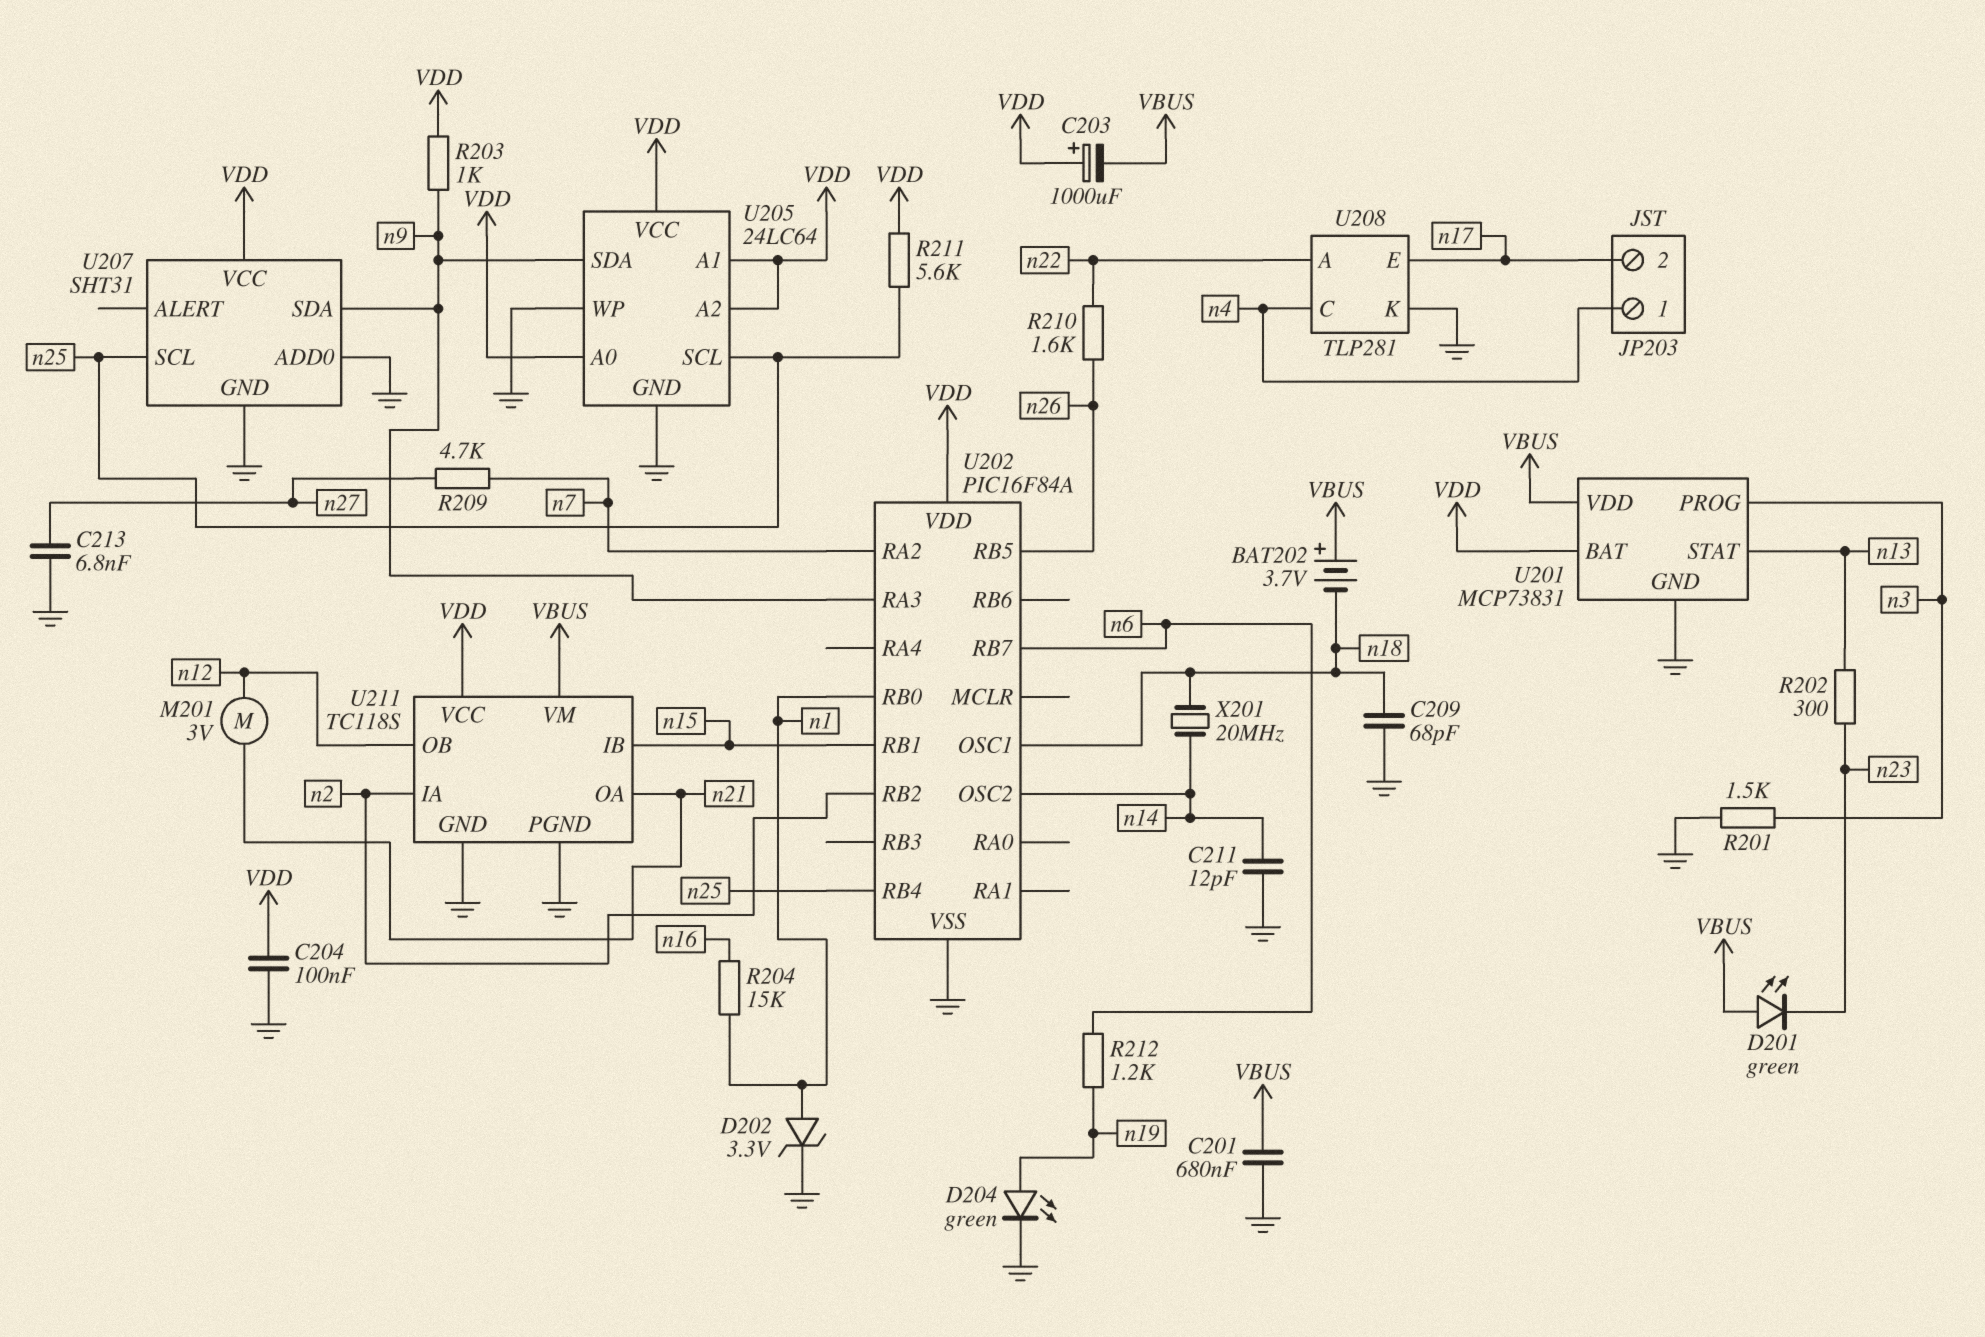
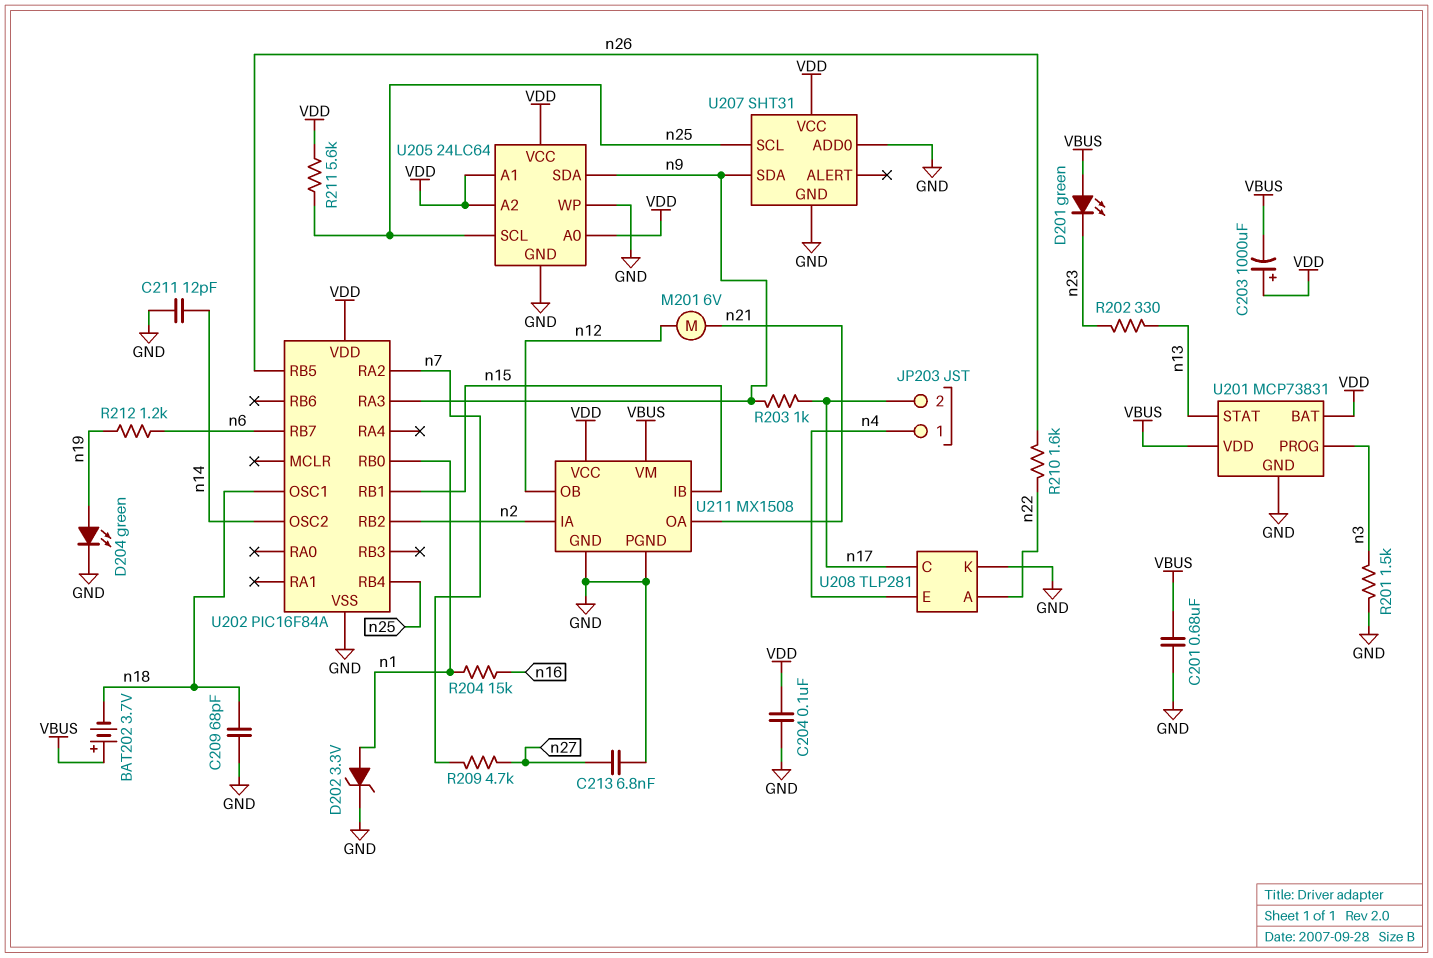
M201: motor 3V (n12, n21) -> motor 6V (n12, n21)
R202: 300 (n13, n23) -> 330 (n13, n23)
R203: 1k (VDD, n9) -> 1k (n9, n17)
U208 pin C: n4 -> n17
U208 pin E: n17 -> n4
U211: TC118S -> MX1508
X201: 20MHz (n14, n18) -> none

